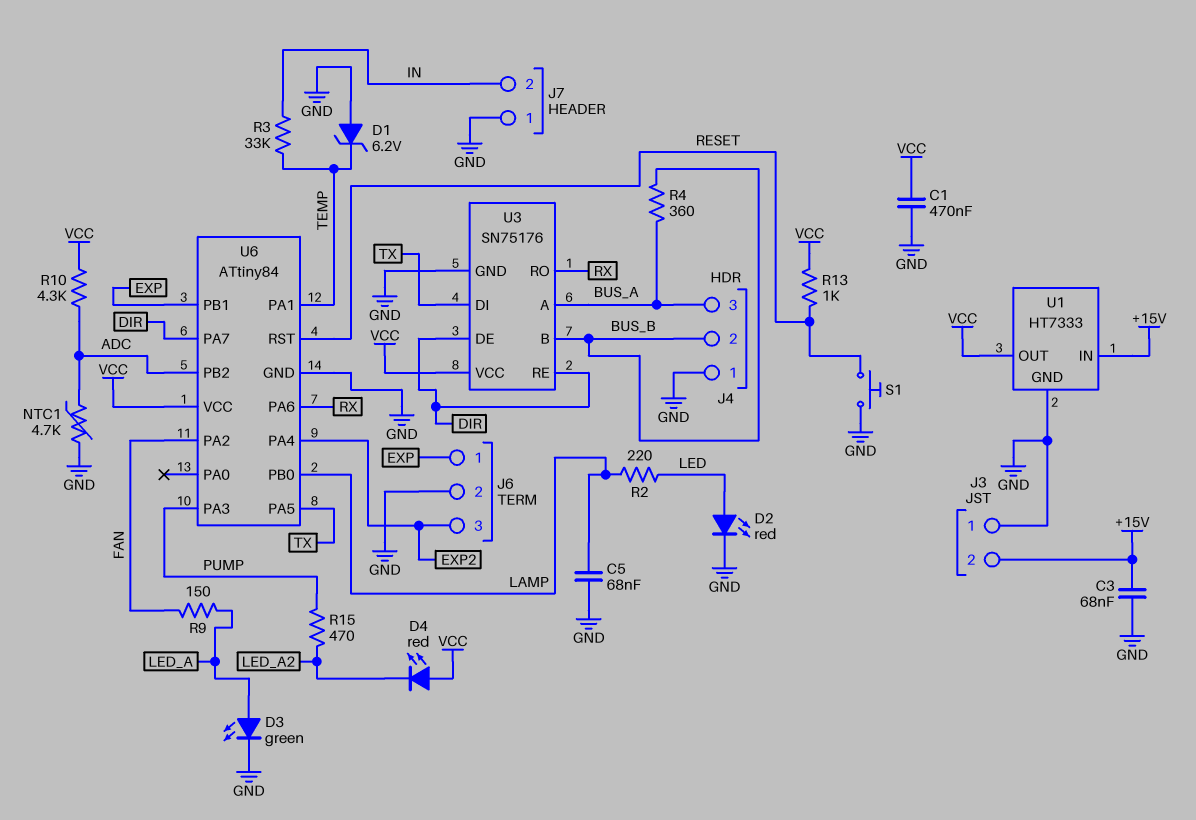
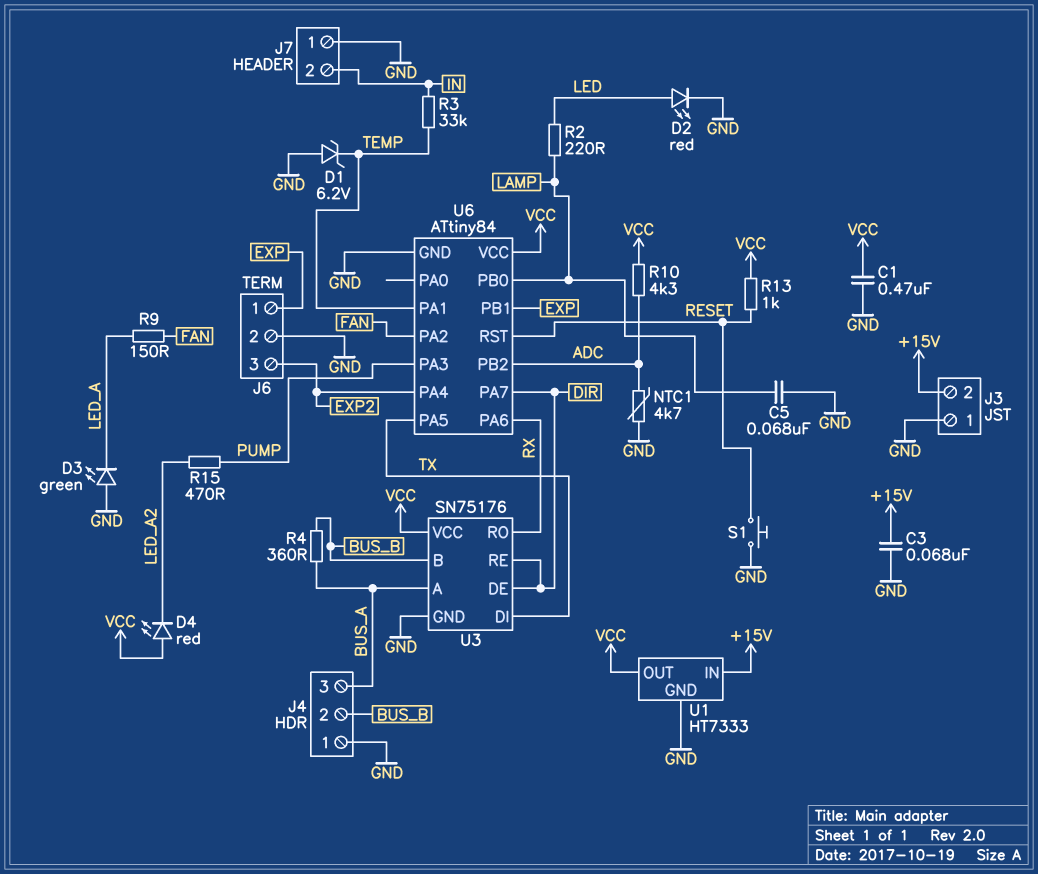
D3: LED green (A LED_A, K GND) -> LED green (A GND, K LED_A)

